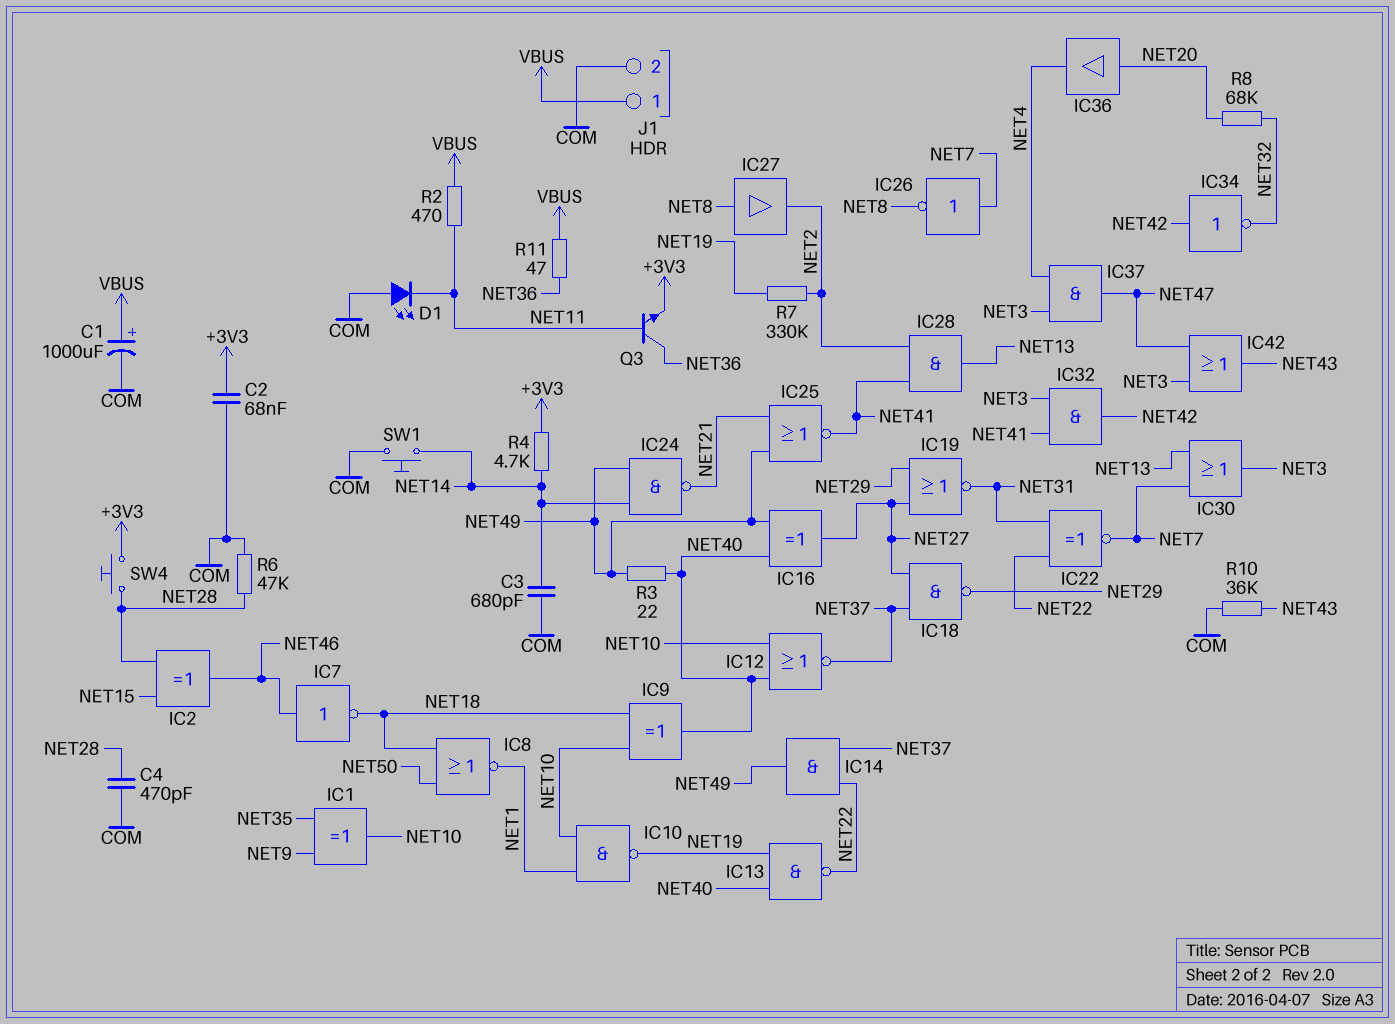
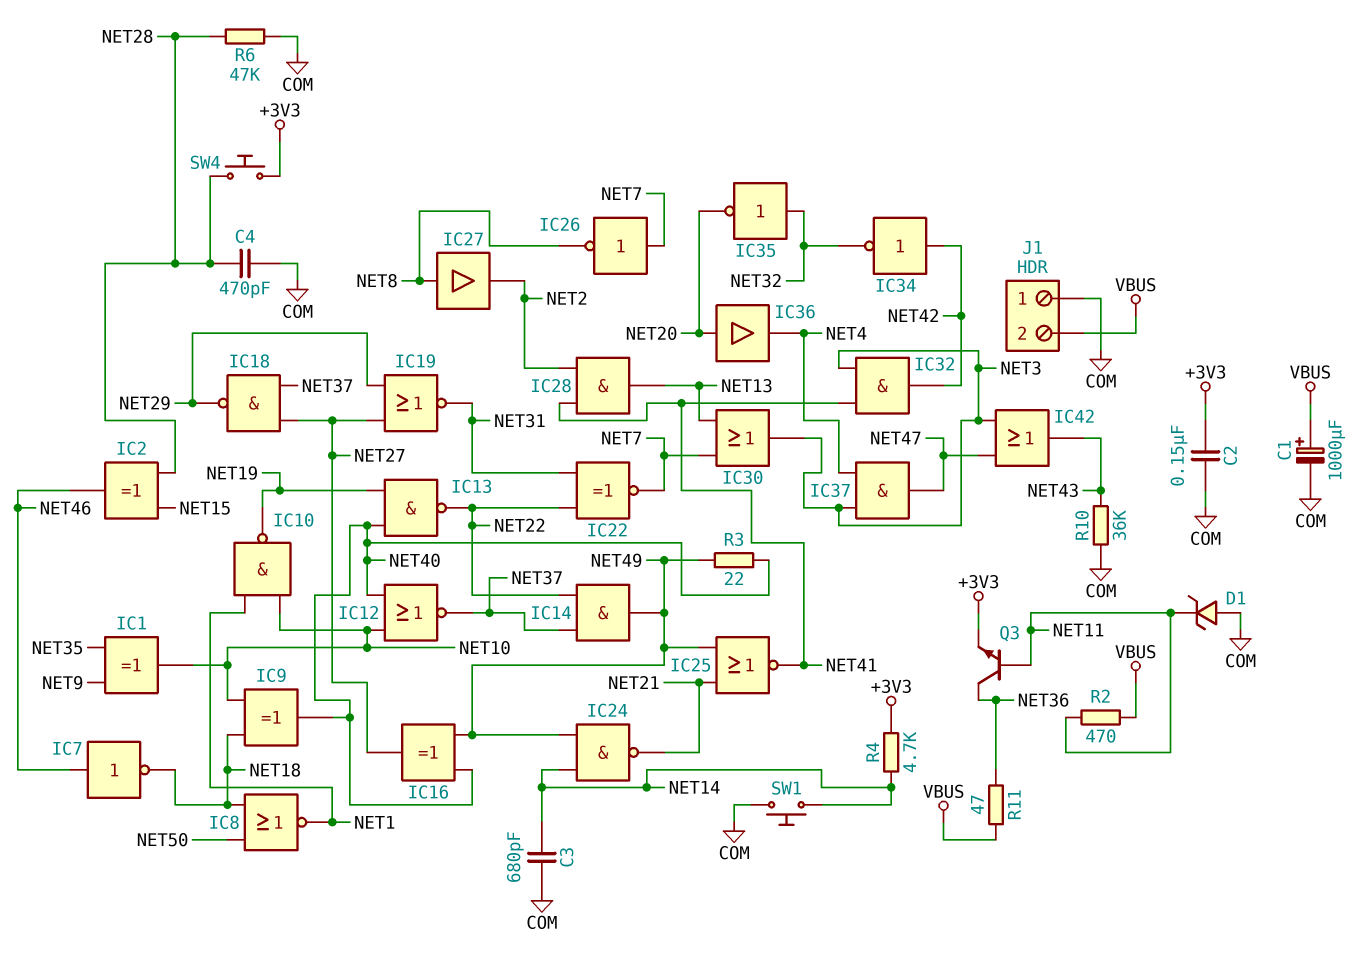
C2: 68nF (+3V3, COM) -> 150nF (+3V3, COM)
D1: LED (A COM, K NET11) -> zener (A COM, K NET11)
IC35: none -> NOT (in NET32, out NET20)
J1 pin 1: VBUS -> COM
J1 pin 2: COM -> VBUS
R7: 330k (NET2, NET19) -> none
R8: 68k (NET20, NET32) -> none

